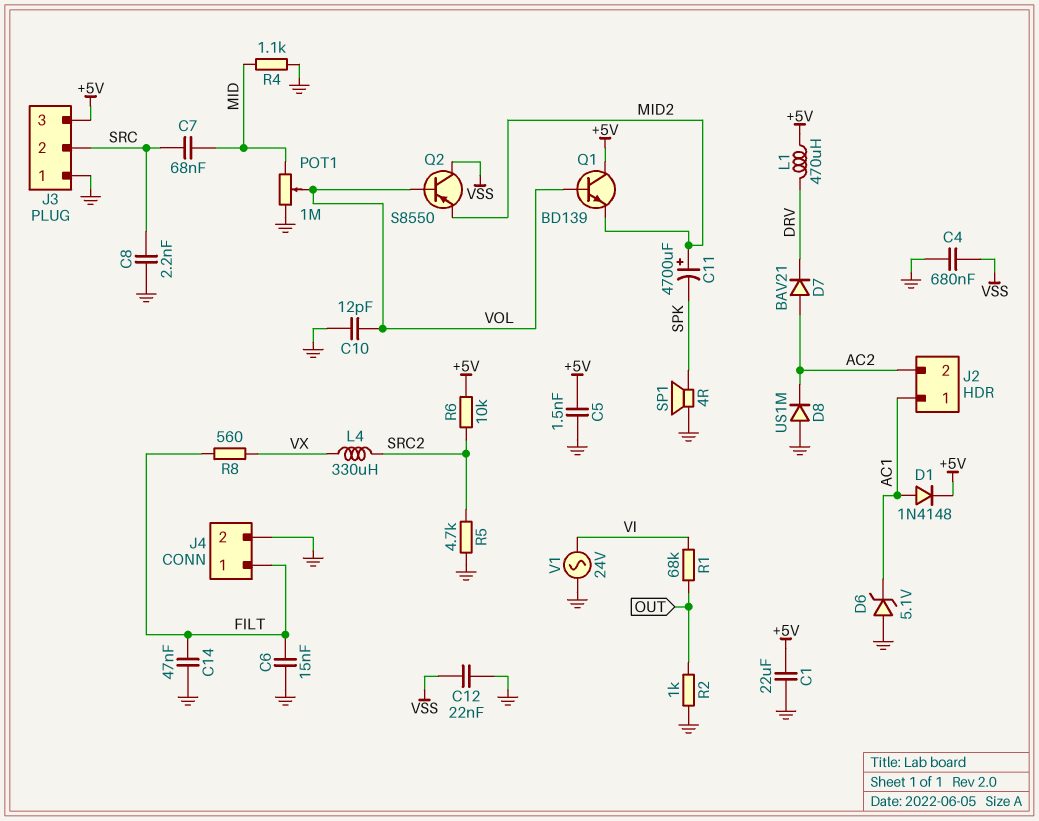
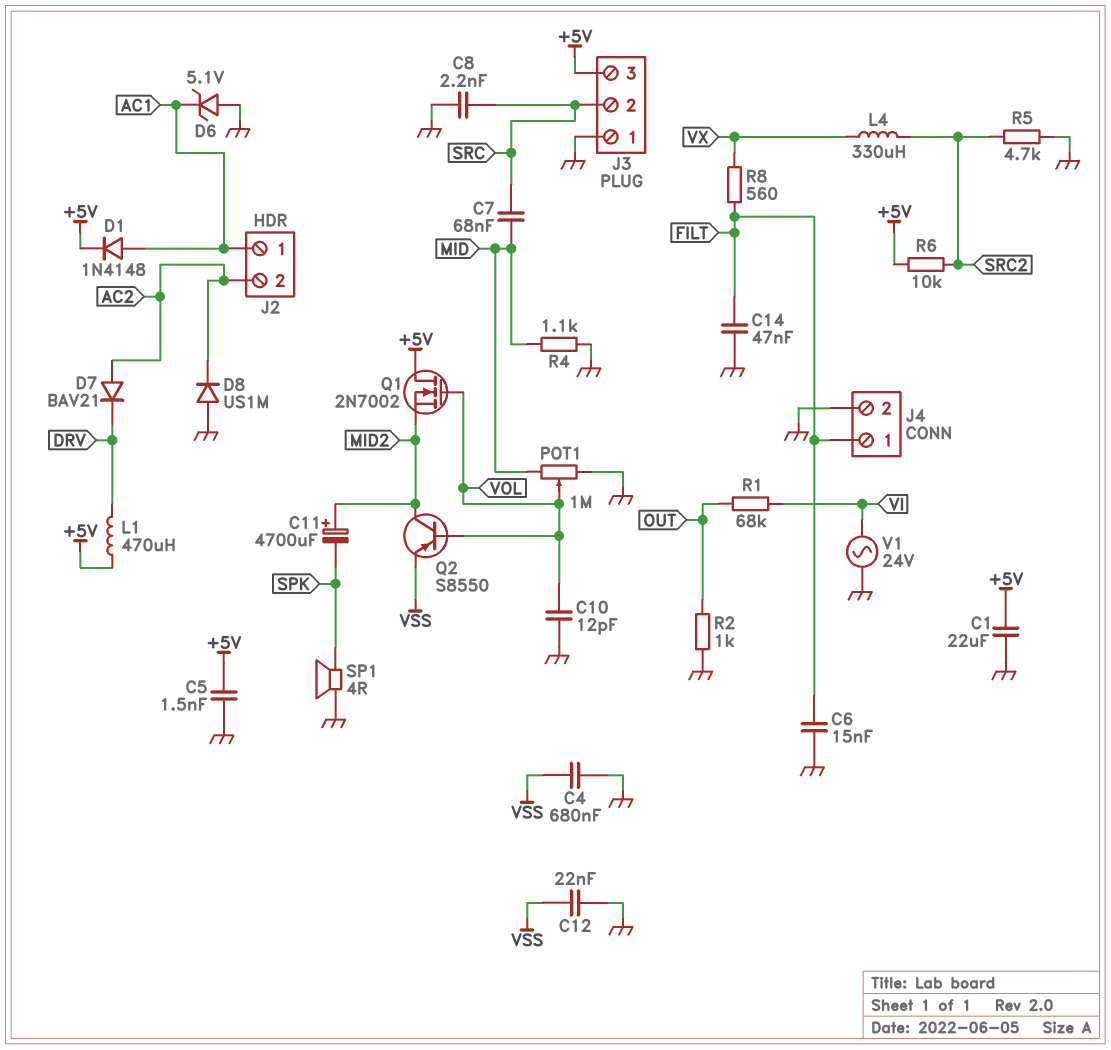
Q1: NPN BD139 (B VOL, C +5V, E MID2) -> NMOS 2N7002 (G VOL, D +5V, S MID2)
Q2: PNP S8550 (B VOL, C VSS, E MID2) -> PNP S8550 (B VOL, C MID2, E VSS)

